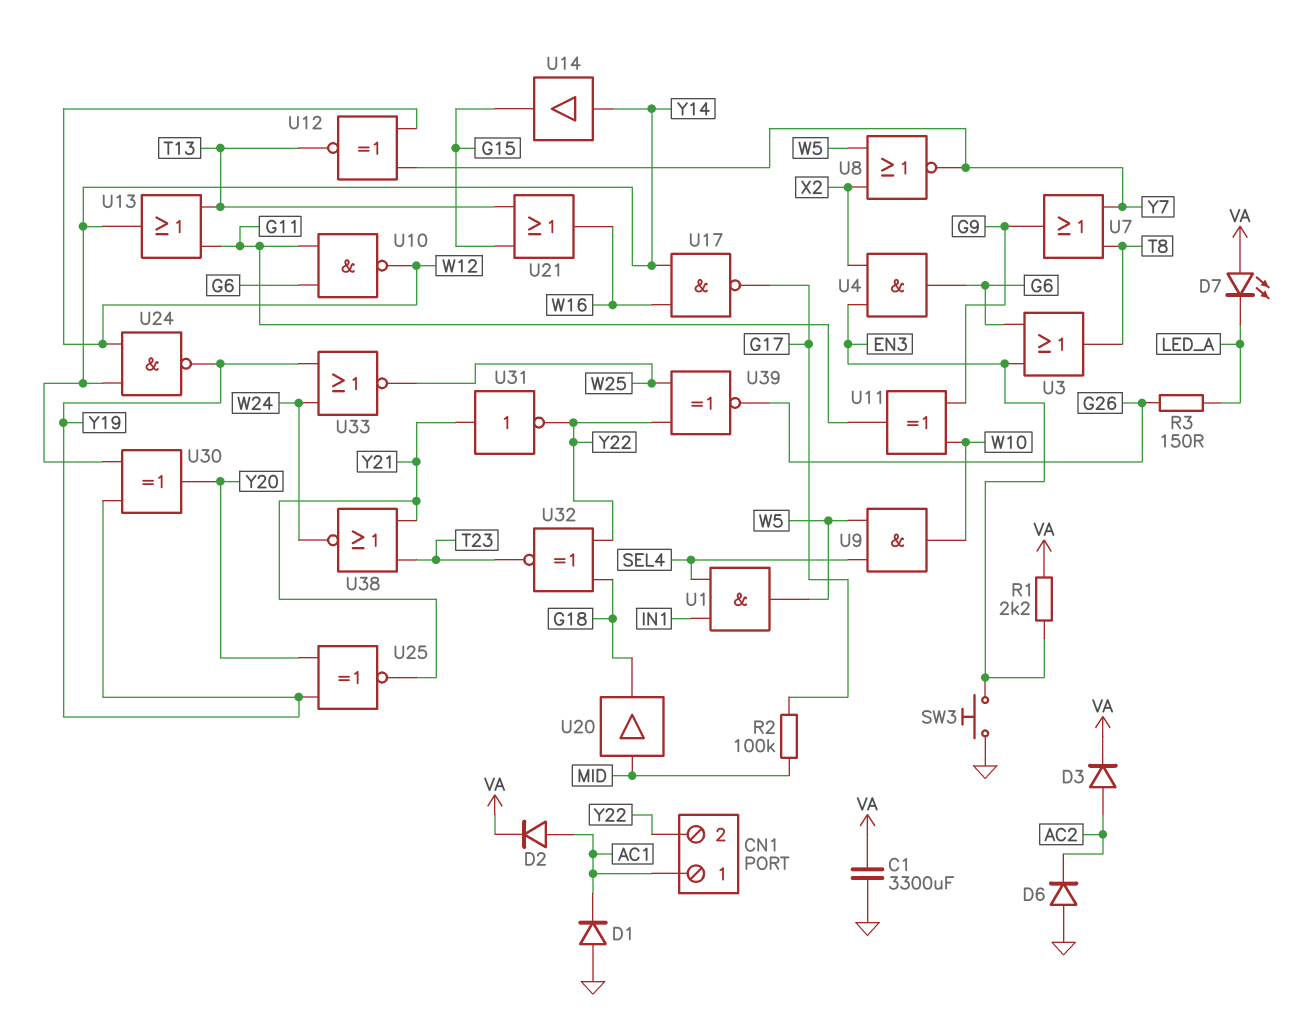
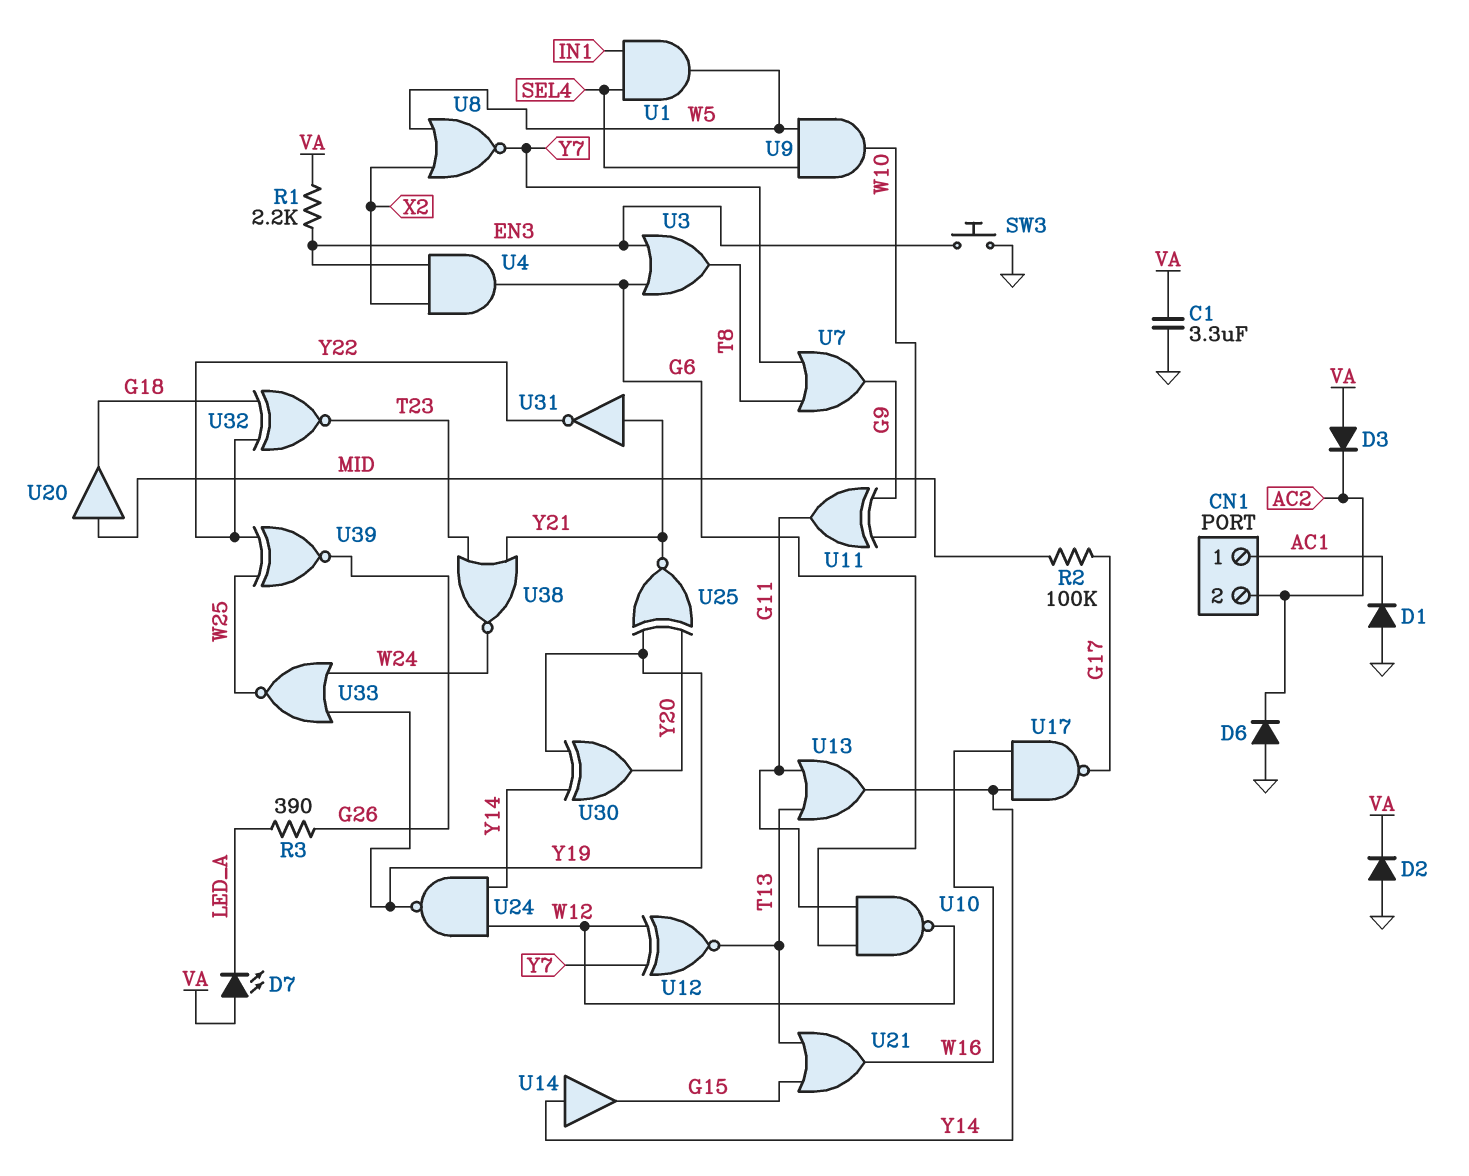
C1: 3300uF (GND, VA) -> 3.3uF (GND, VA)
CN1 pin 2: Y22 -> AC2
D2: diode (A AC1, K VA) -> diode (A GND, K VA)
D3: diode (A AC2, K VA) -> diode (A VA, K AC2)
R3: 150 (G26, LED_A) -> 390 (G26, LED_A)

